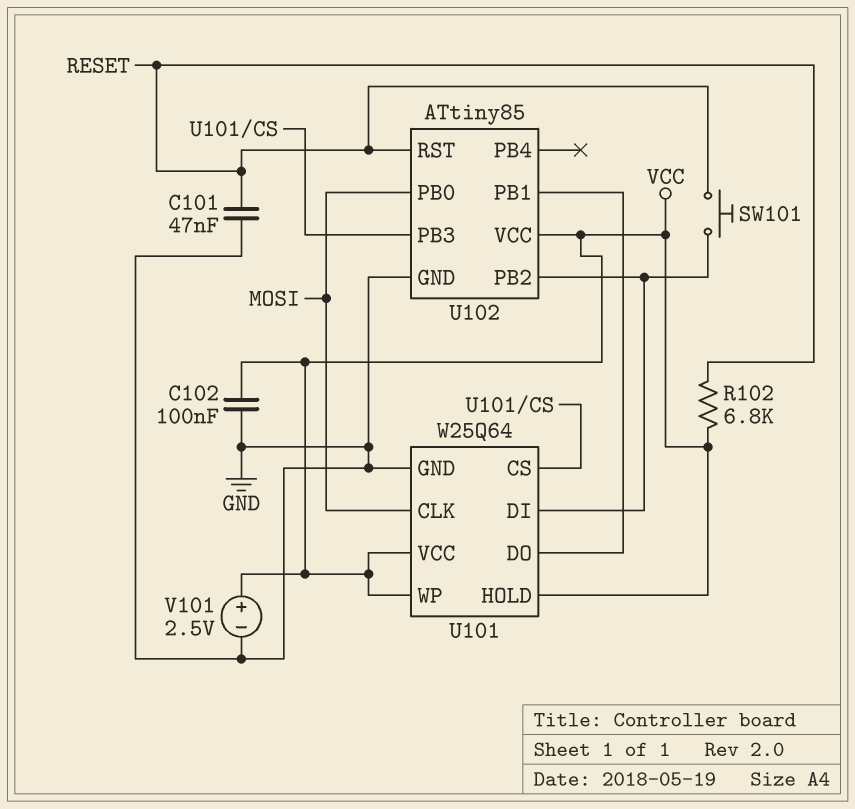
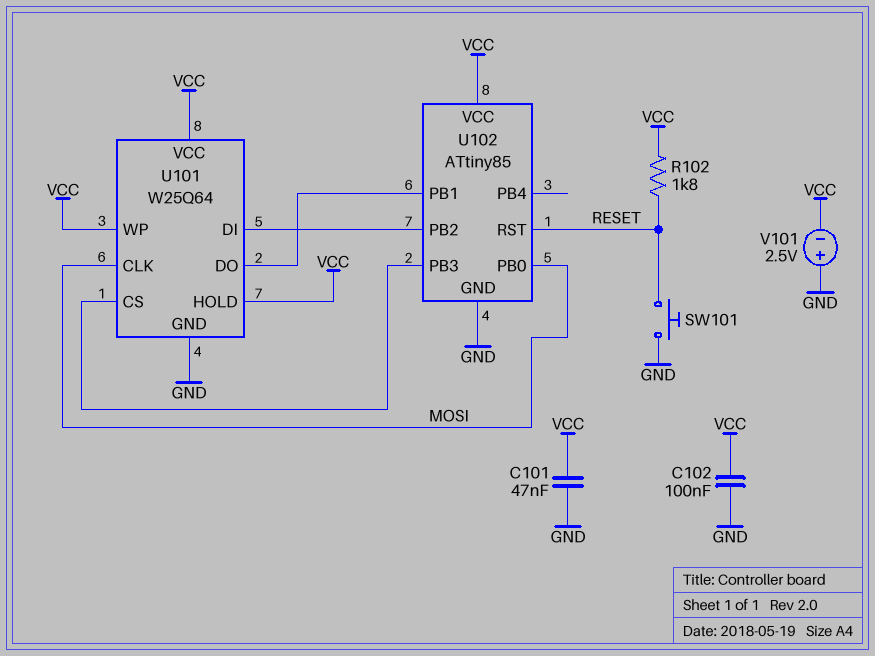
C101: 47nF (GND, RESET) -> 47nF (GND, VCC)
R102: 6.8k (RESET, VCC) -> 1.8k (RESET, VCC)
SW101: button (RESET, U101/DI) -> button (GND, RESET)
V101: 2.5V (plus VCC, minus GND) -> 2.5V (plus GND, minus VCC)

